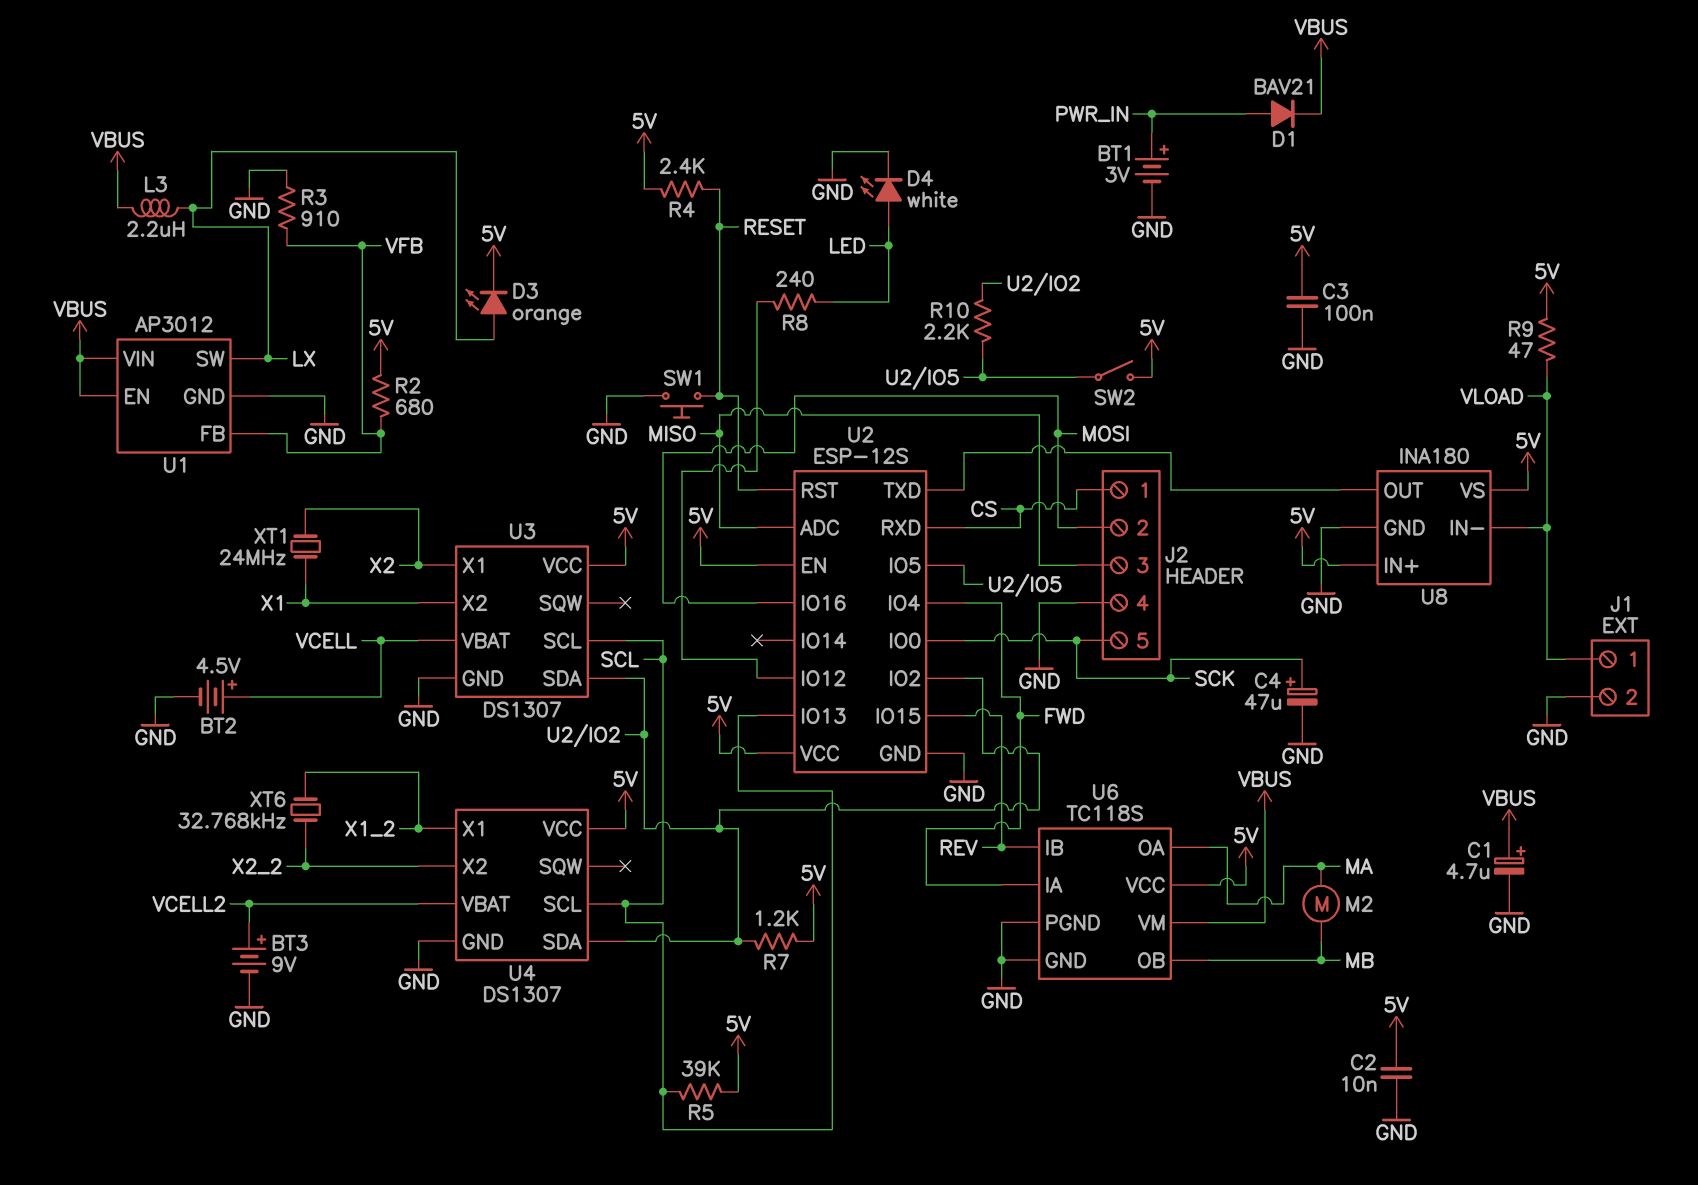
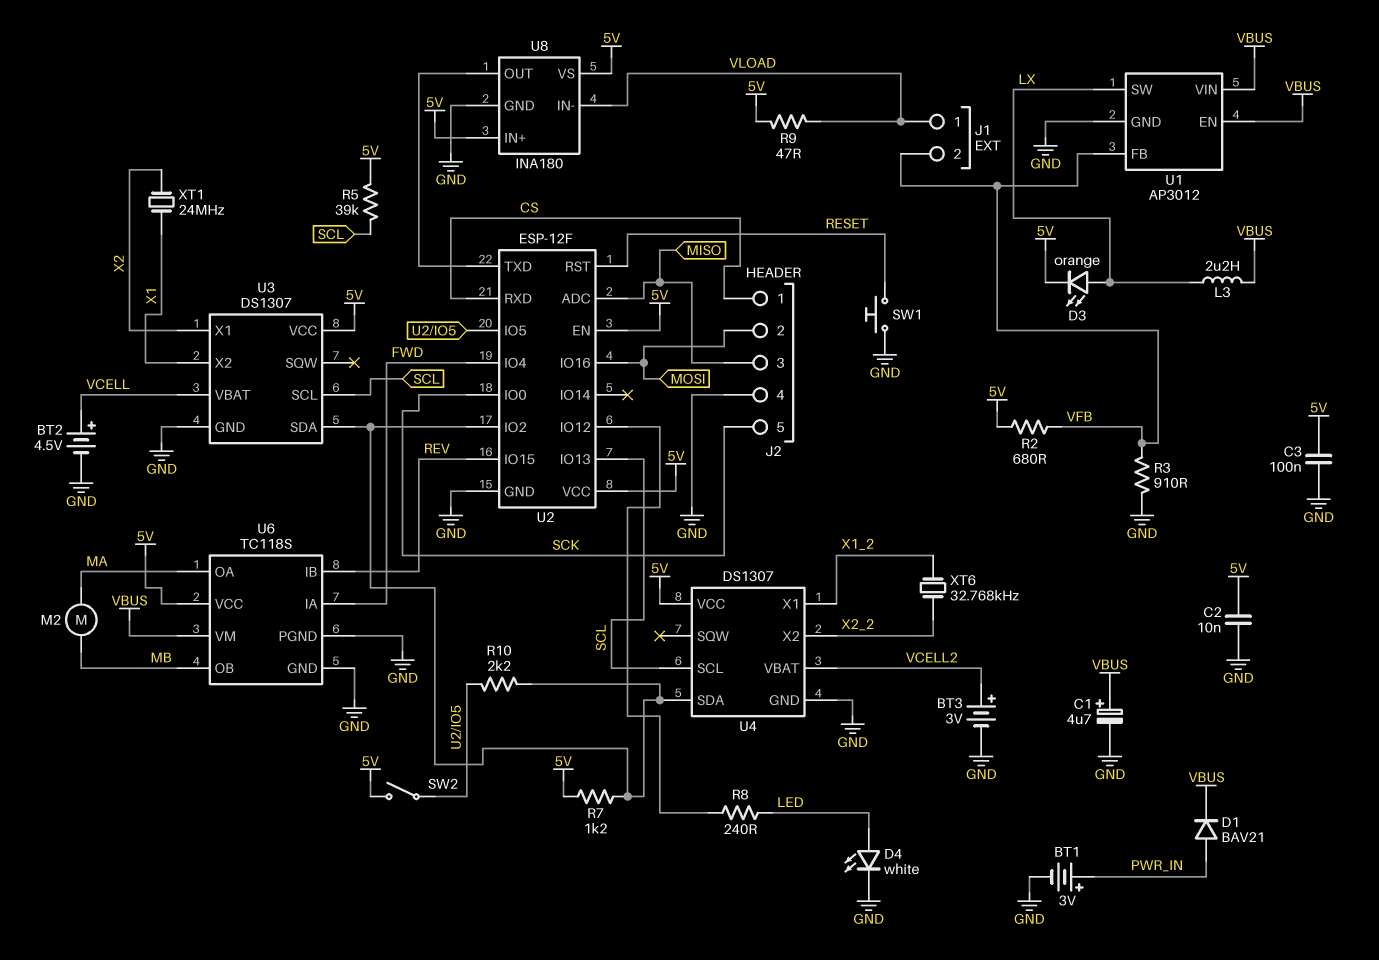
BT3: 9V (plus VCELL2, minus GND) -> 3V (plus VCELL2, minus GND)
C4: 47uF (plus SCK, minus GND) -> none
J1 pin 2: GND -> VFB
R4: 2.4k (5V, RESET) -> none
U2: ESP-12S -> ESP-12F

